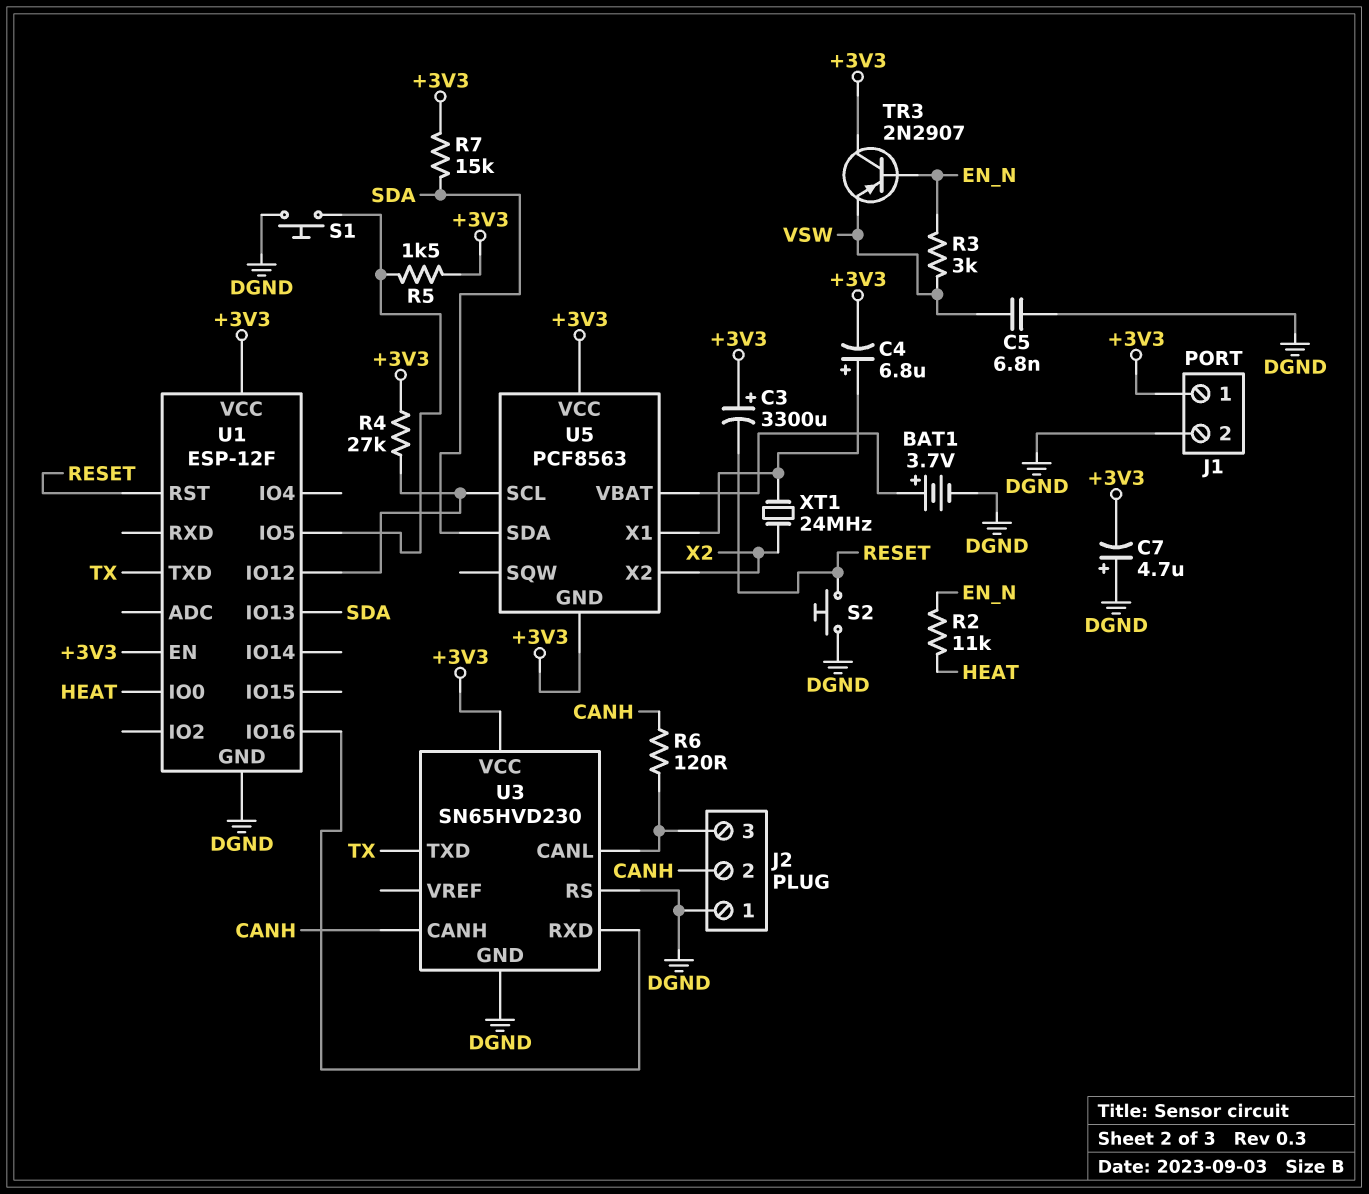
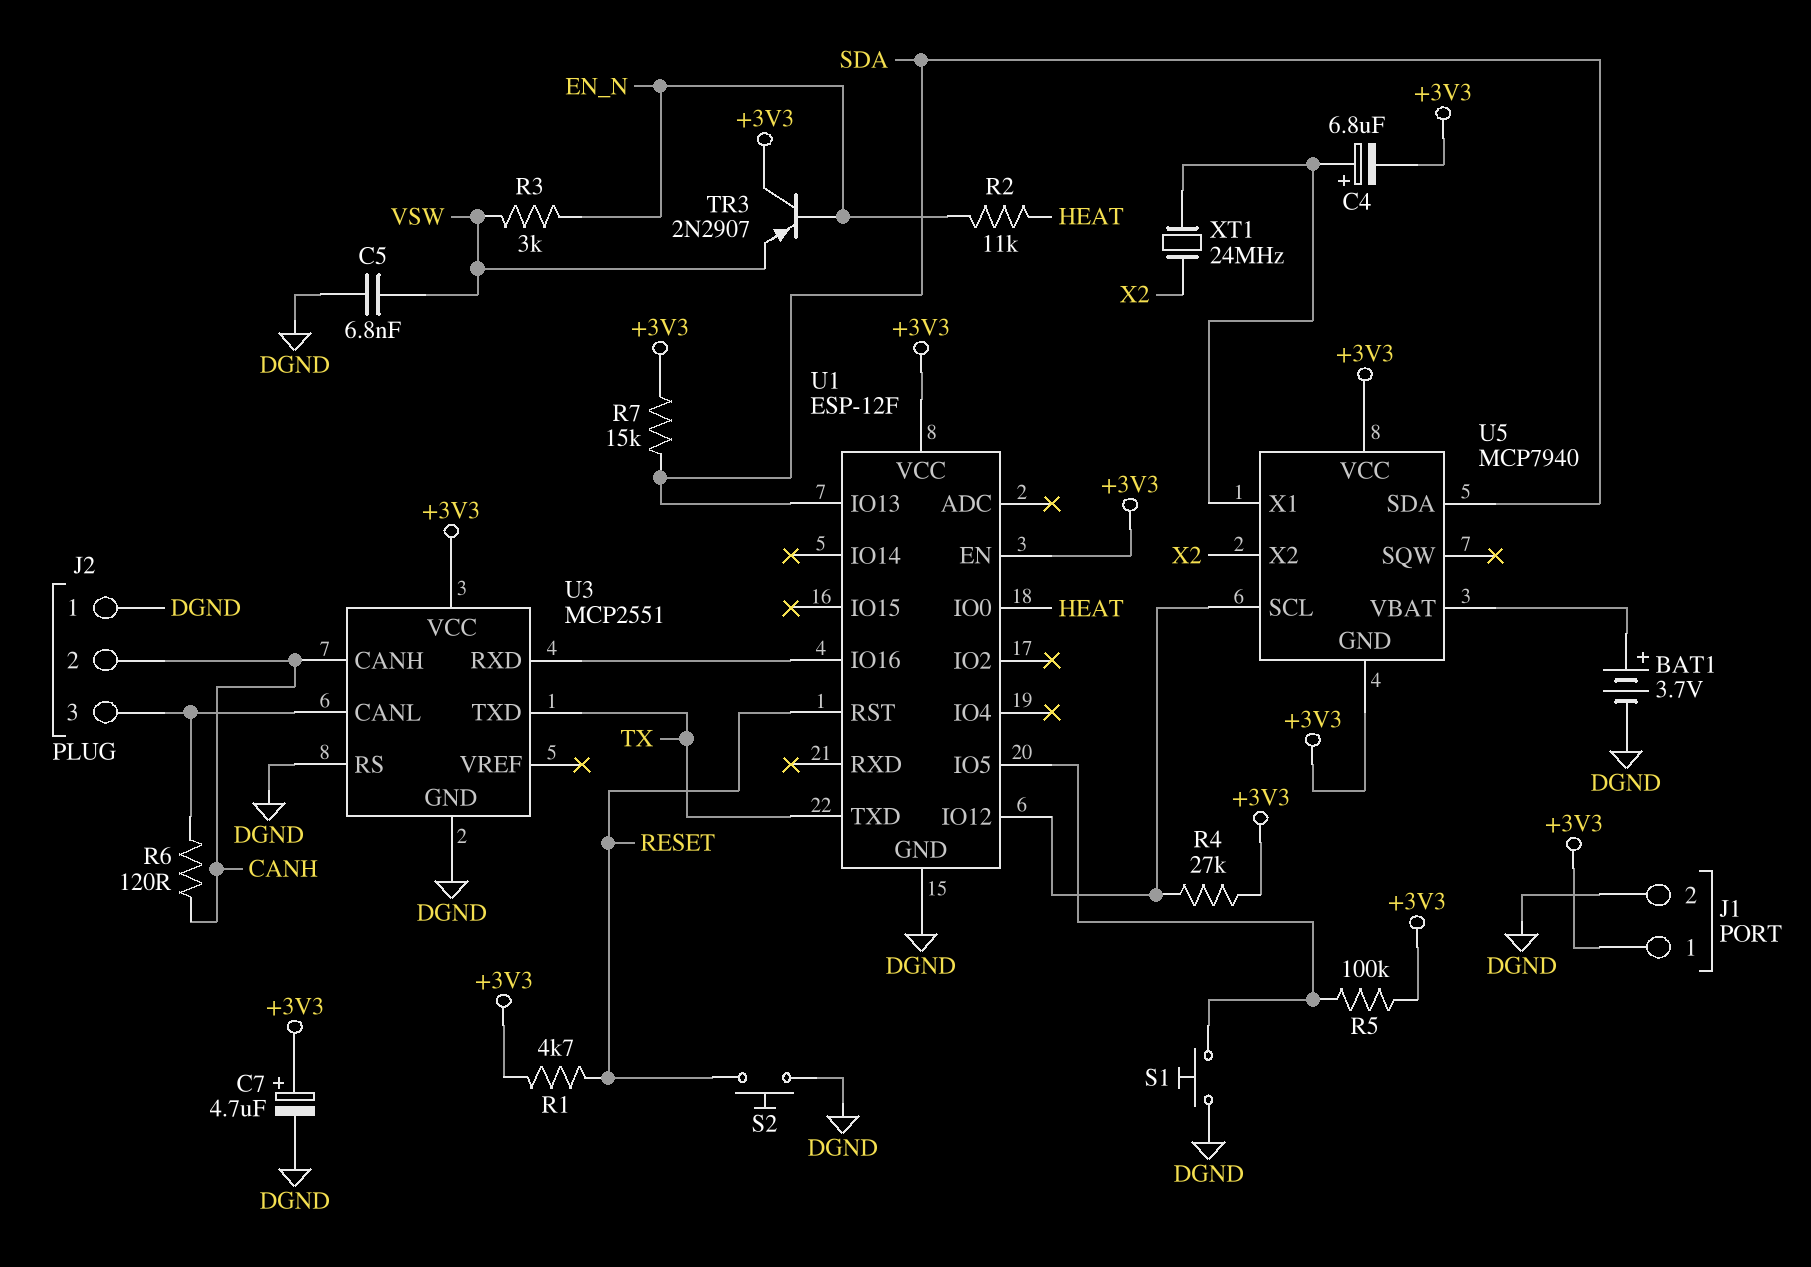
C3: 3300uF (plus +3V3, minus RESET) -> none
C7: 4.7uF (plus DGND, minus +3V3) -> 4.7uF (plus +3V3, minus DGND)
R1: none -> 4.7k (+3V3, RESET)
R5: 1.5k (+3V3, U1/IO5) -> 100k (+3V3, U1/IO5)
U3: SN65HVD230 -> MCP2551
U5: PCF8563 -> MCP7940

